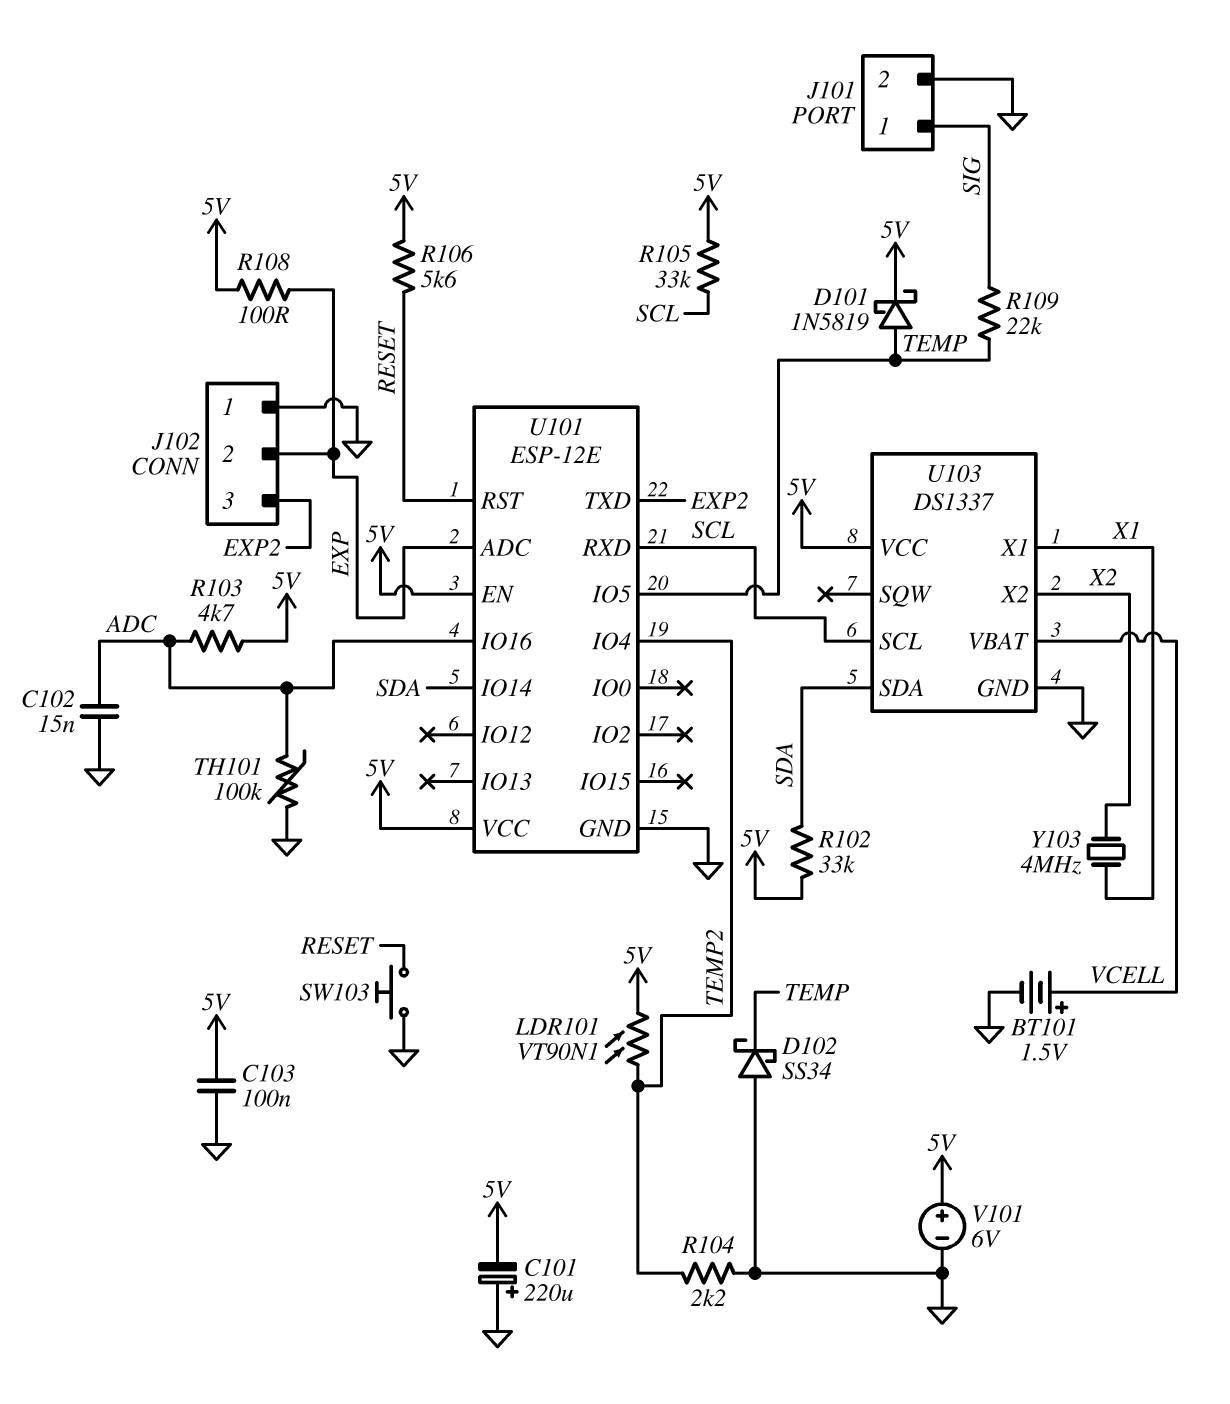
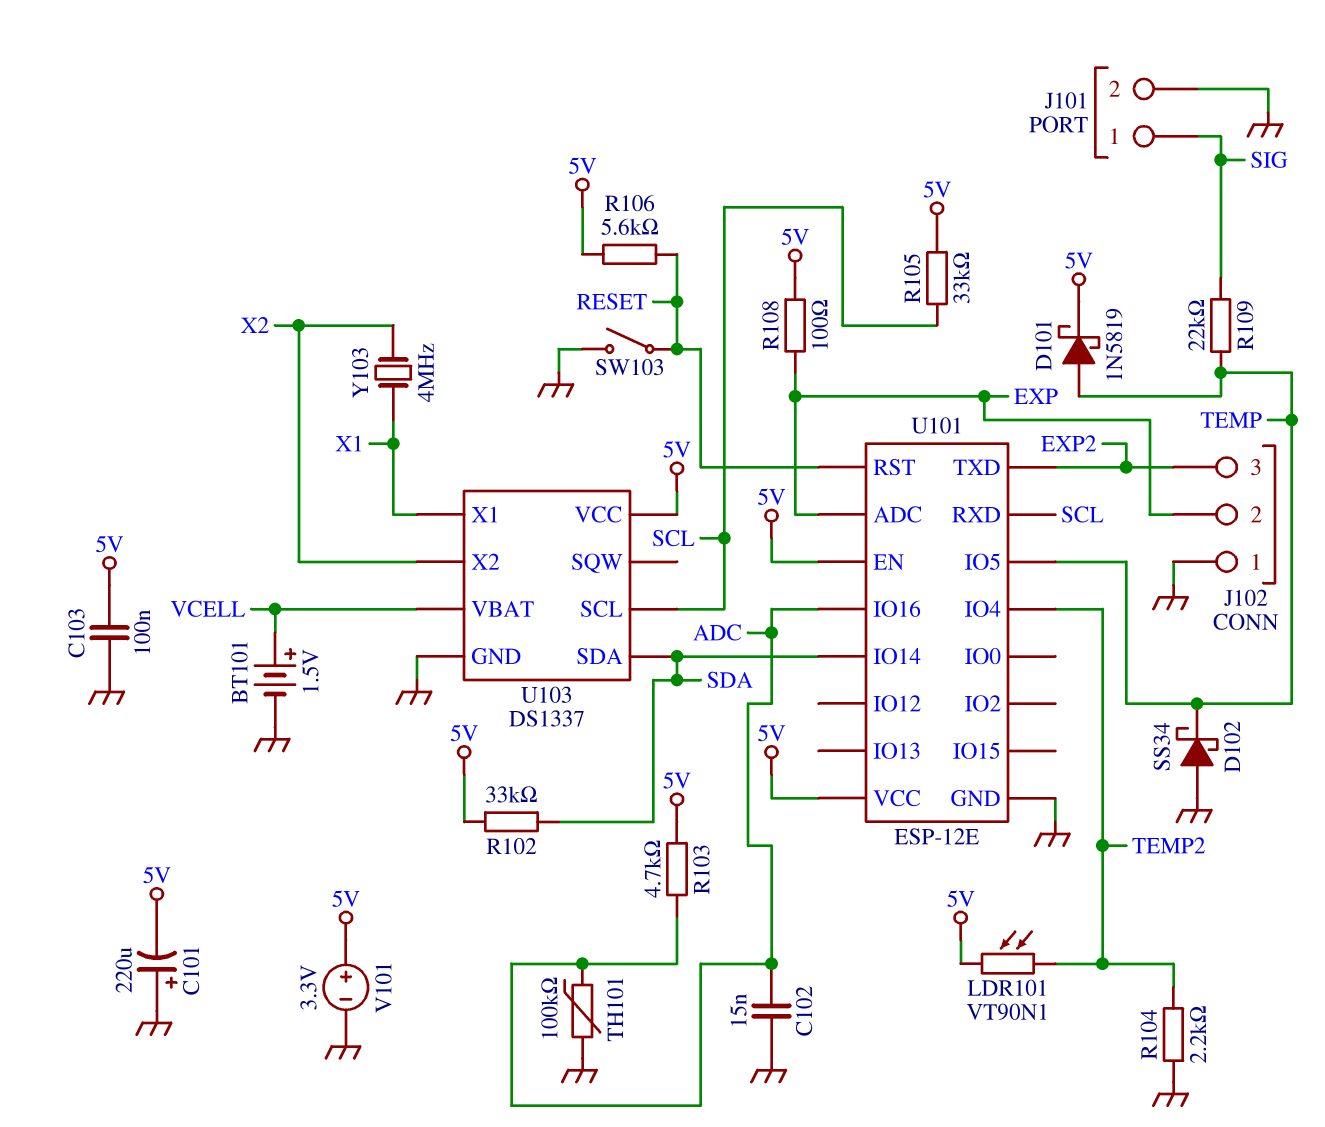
SW103: button (GND, RESET) -> switch (GND, RESET)
V101: 6V (plus 5V, minus GND) -> 3.3V (plus 5V, minus GND)

